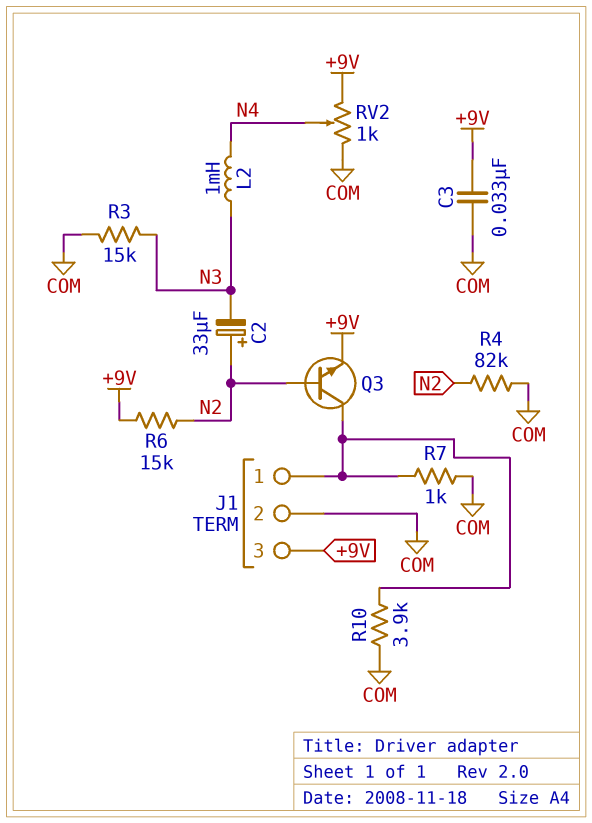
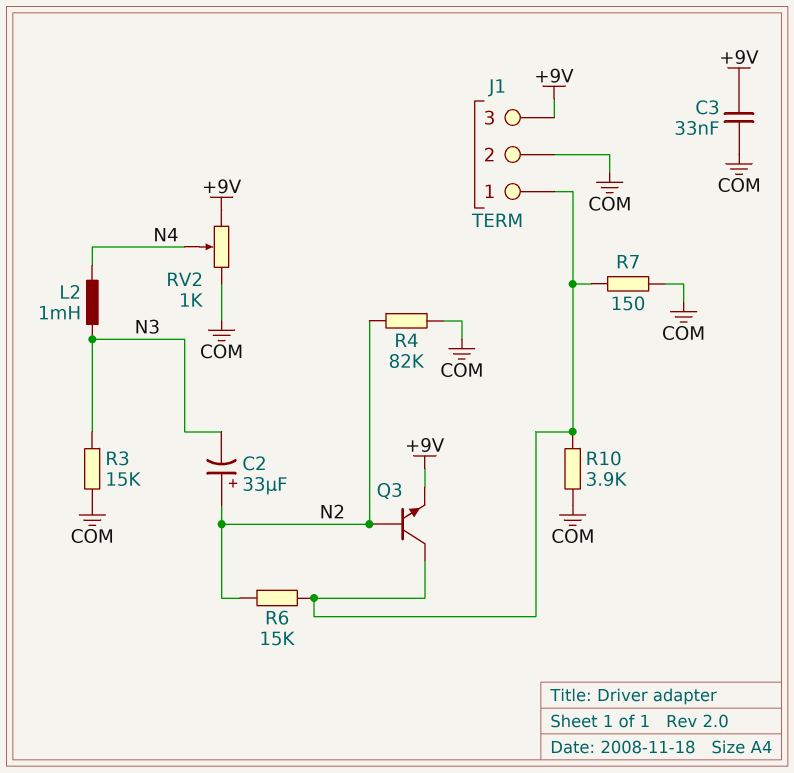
R6: 15k (+9V, N2) -> 15k (J1/1, N2)
R7: 1k (COM, J1/1) -> 150 (COM, J1/1)

